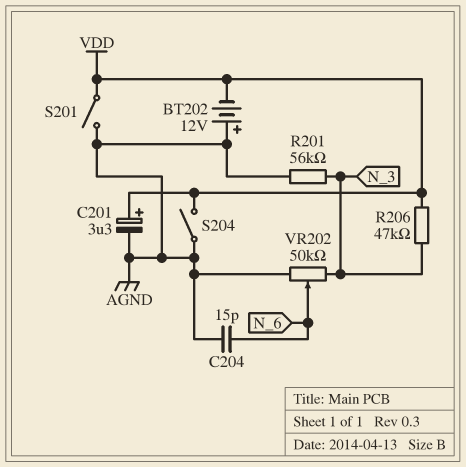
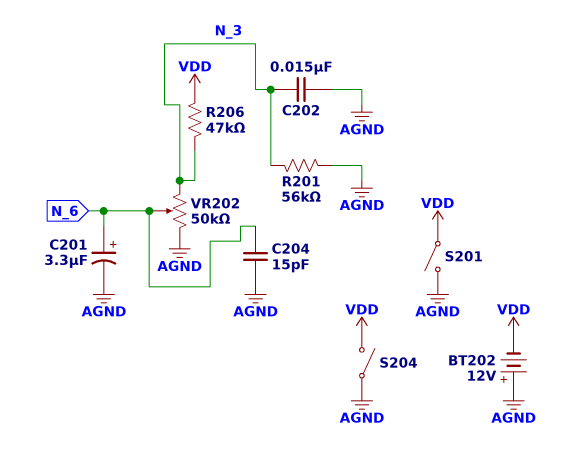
C201: 3.3uF (plus VDD, minus AGND) -> 3.3uF (plus N_6, minus AGND)
C202: none -> 15nF (AGND, N_3)

